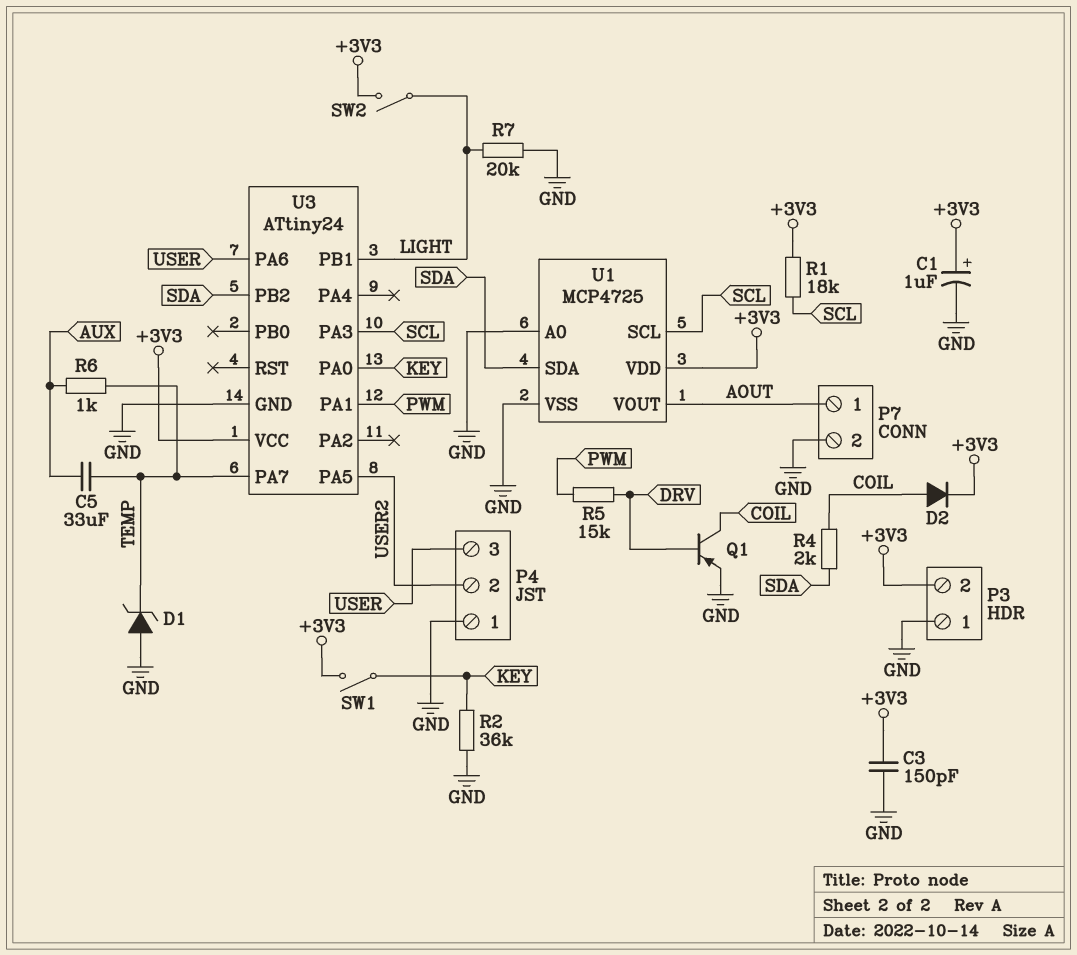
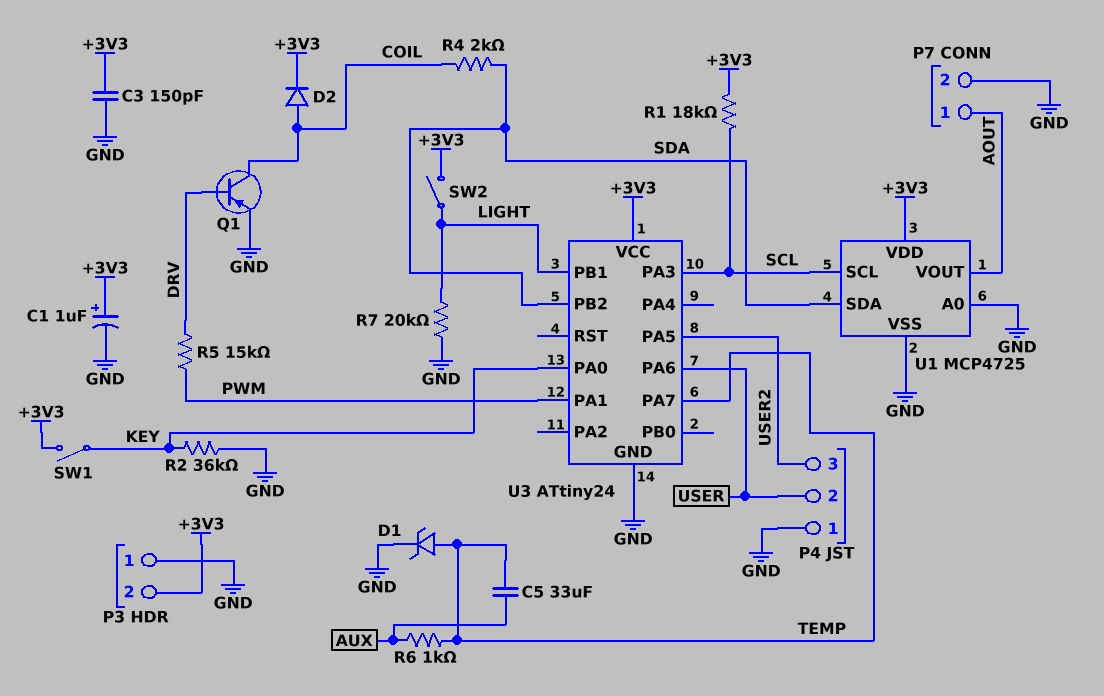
D1: zener (A GND, K TEMP) -> zener (A TEMP, K GND)
P4 pin 2: USER2 -> USER
P4 pin 3: USER -> USER2

